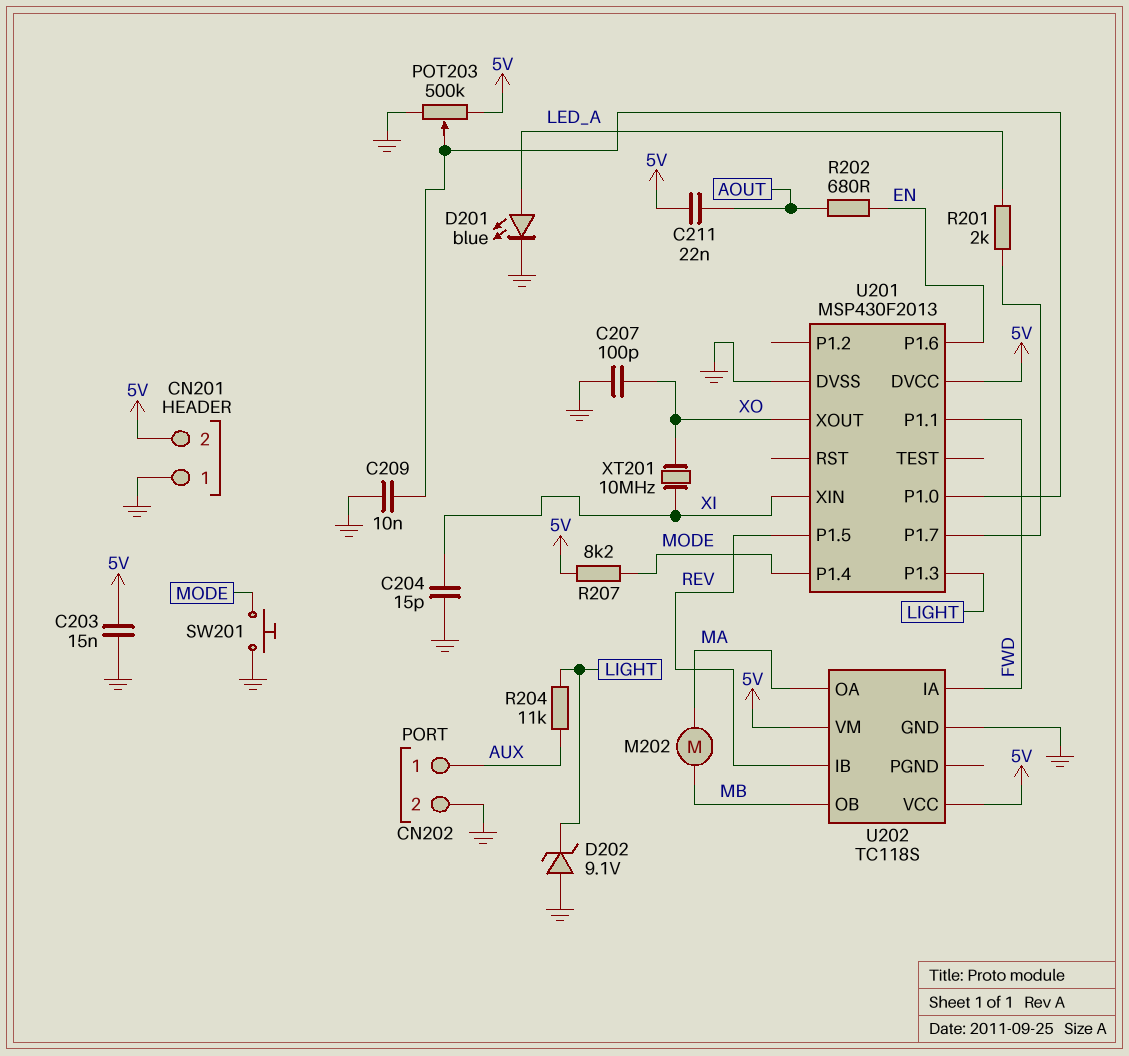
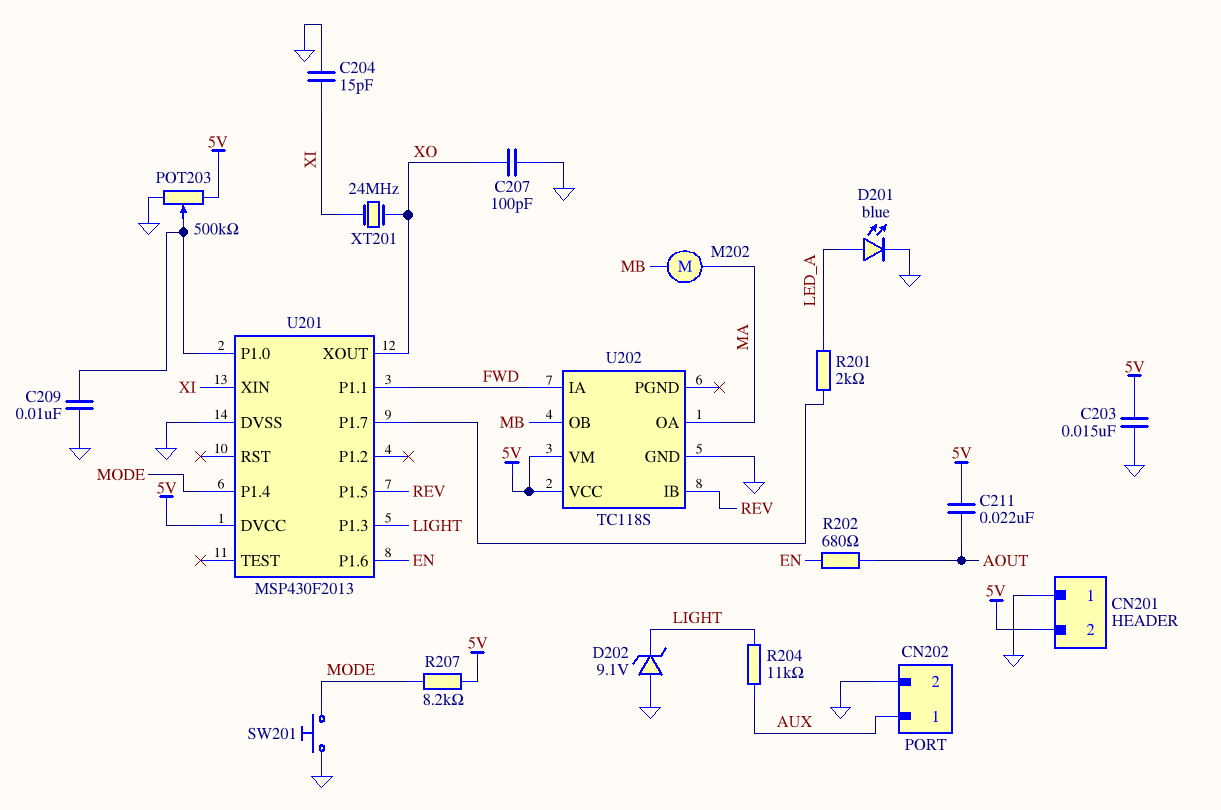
XT201: 10MHz (XI, XO) -> 24MHz (XI, XO)

